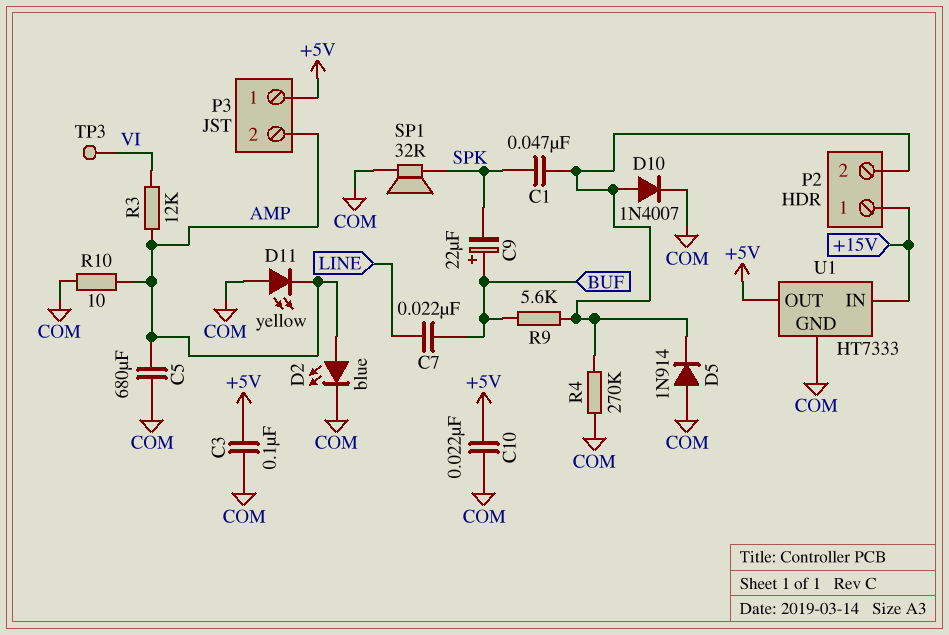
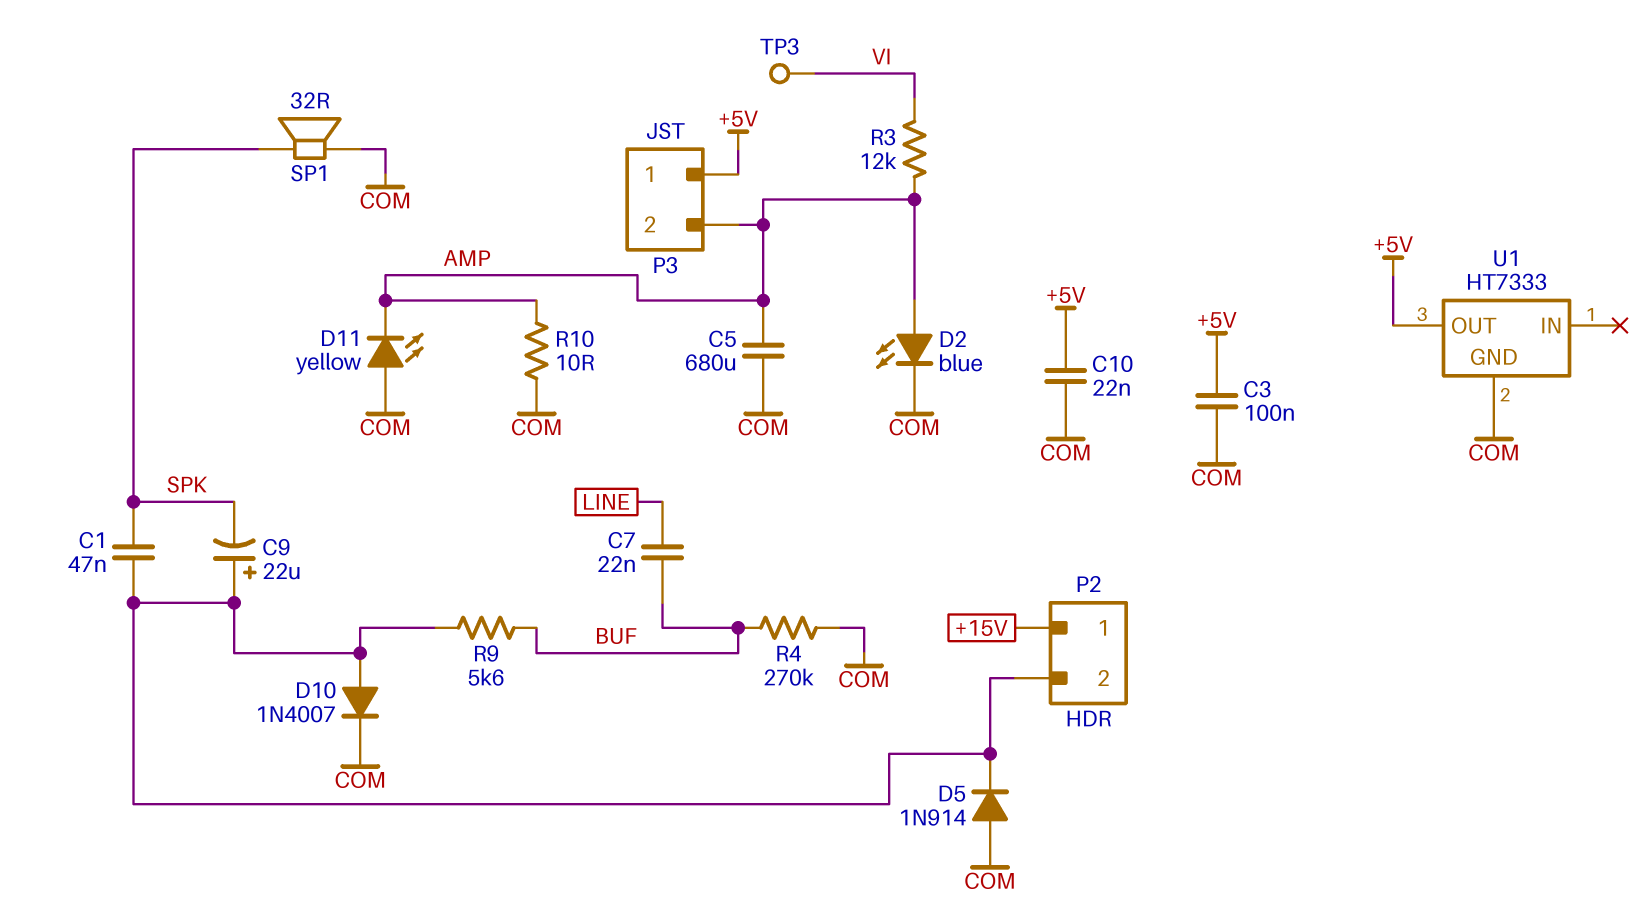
C9: 22uF (plus BUF, minus SPK) -> 22uF (plus P2/2, minus SPK)
R4: 270k (COM, P2/2) -> 270k (BUF, COM)
U1 pin IN: +15V -> none

